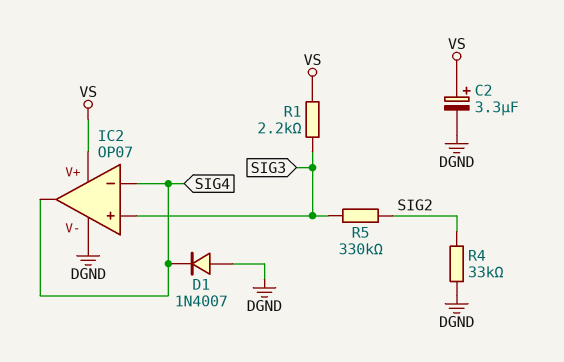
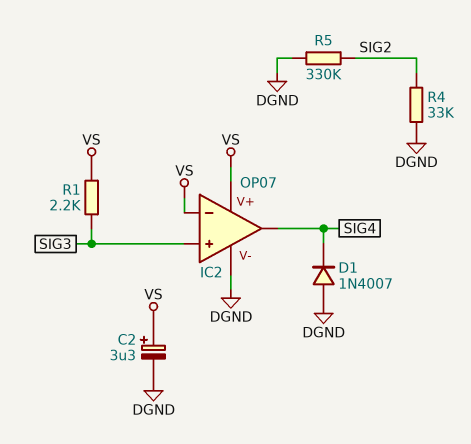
IC2 pin in-: SIG4 -> VS
R5: 330k (SIG2, SIG3) -> 330k (DGND, SIG2)

